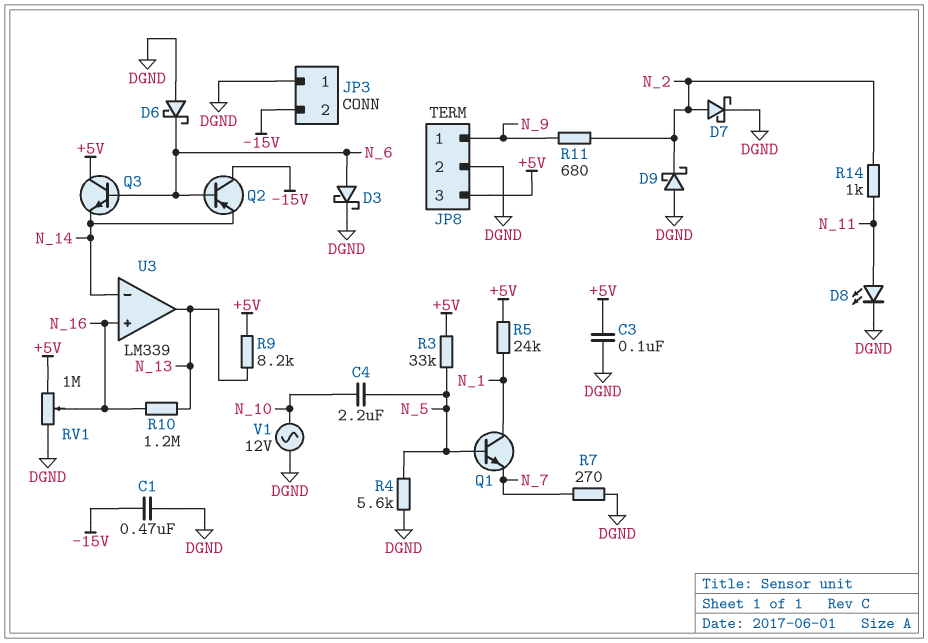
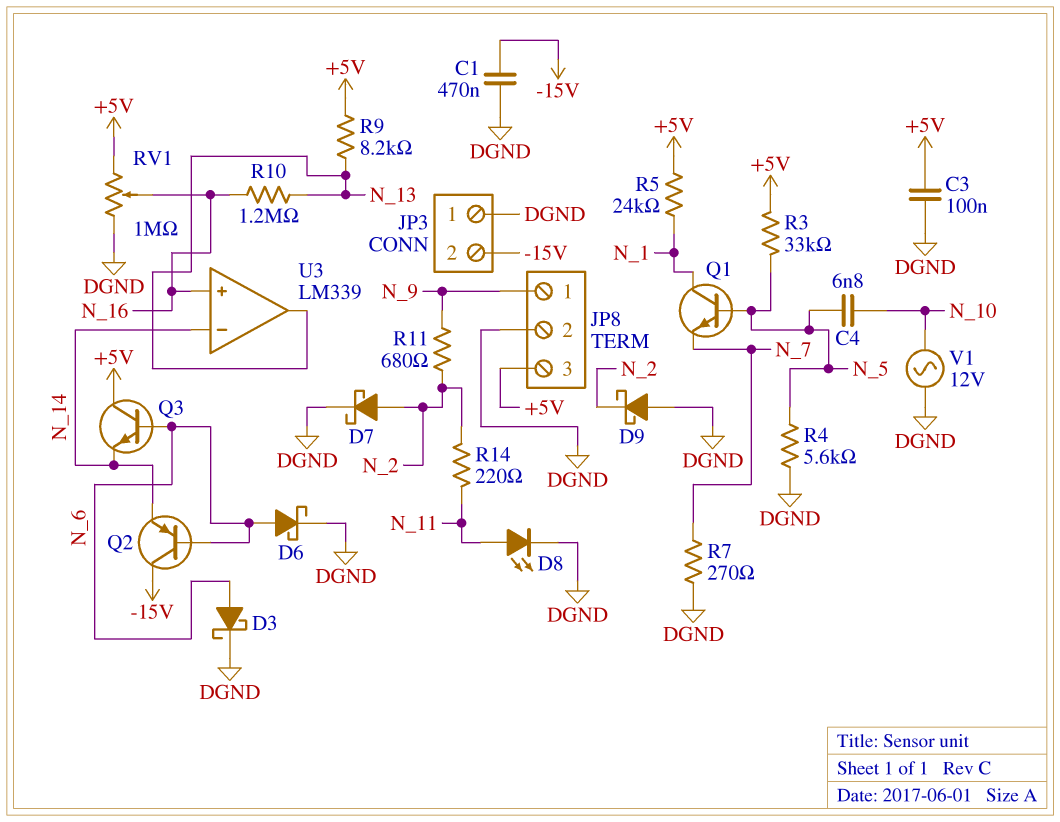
C4: 2.2uF (N_5, N_10) -> 6.8nF (N_5, N_10)
D6: schottky (A DGND, K N_6) -> schottky (A N_6, K DGND)
R14: 1k (N_2, N_11) -> 220 (N_2, N_11)

